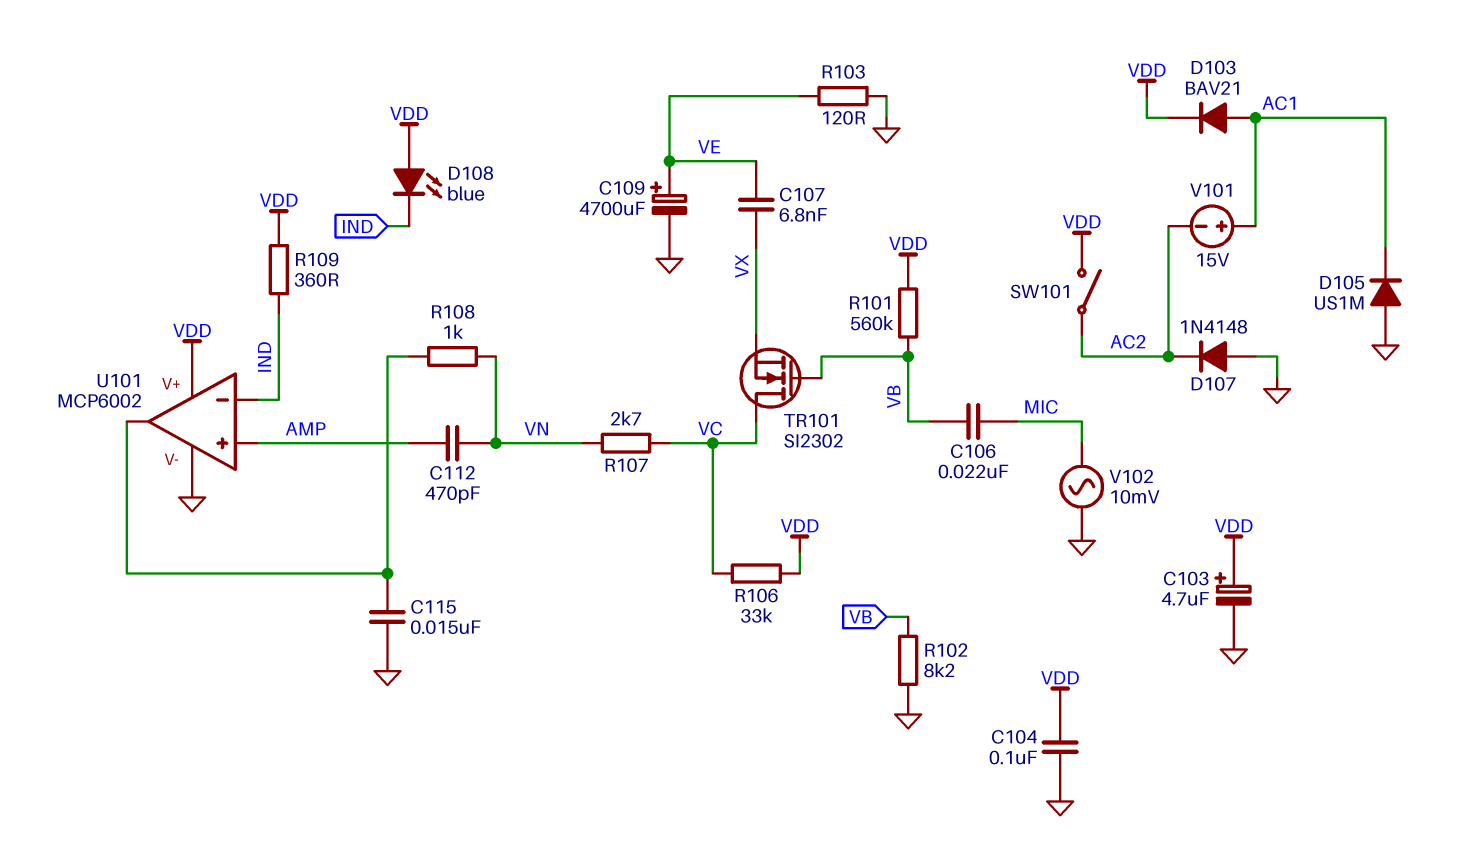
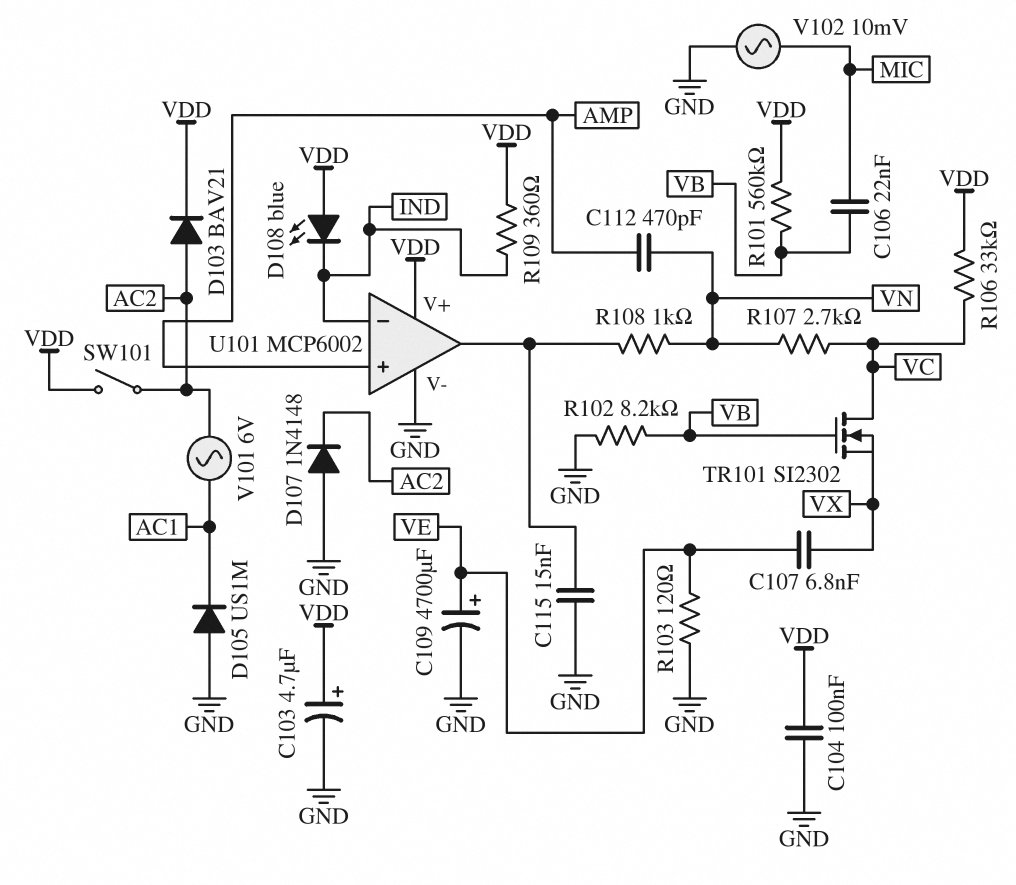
D103: diode BAV21 (A AC1, K VDD) -> diode BAV21 (A AC2, K VDD)
V101: 15V (plus AC1, minus AC2) -> AC 6V (AC1, AC2)

